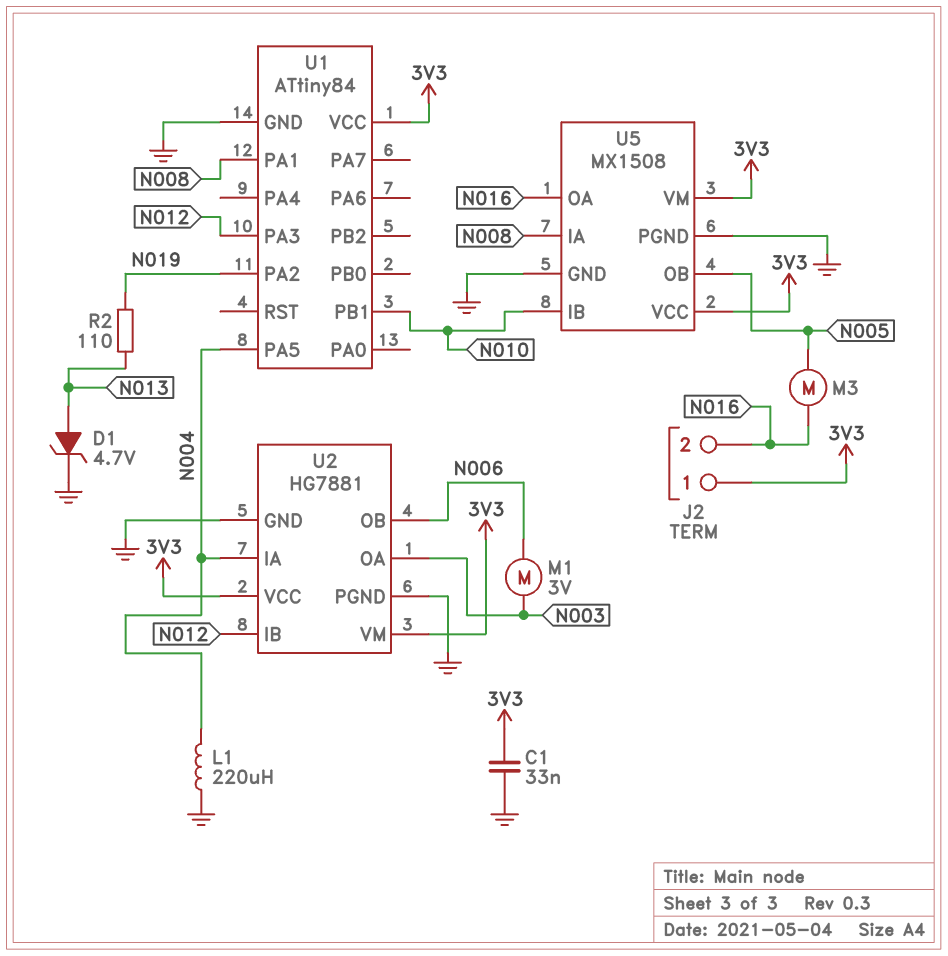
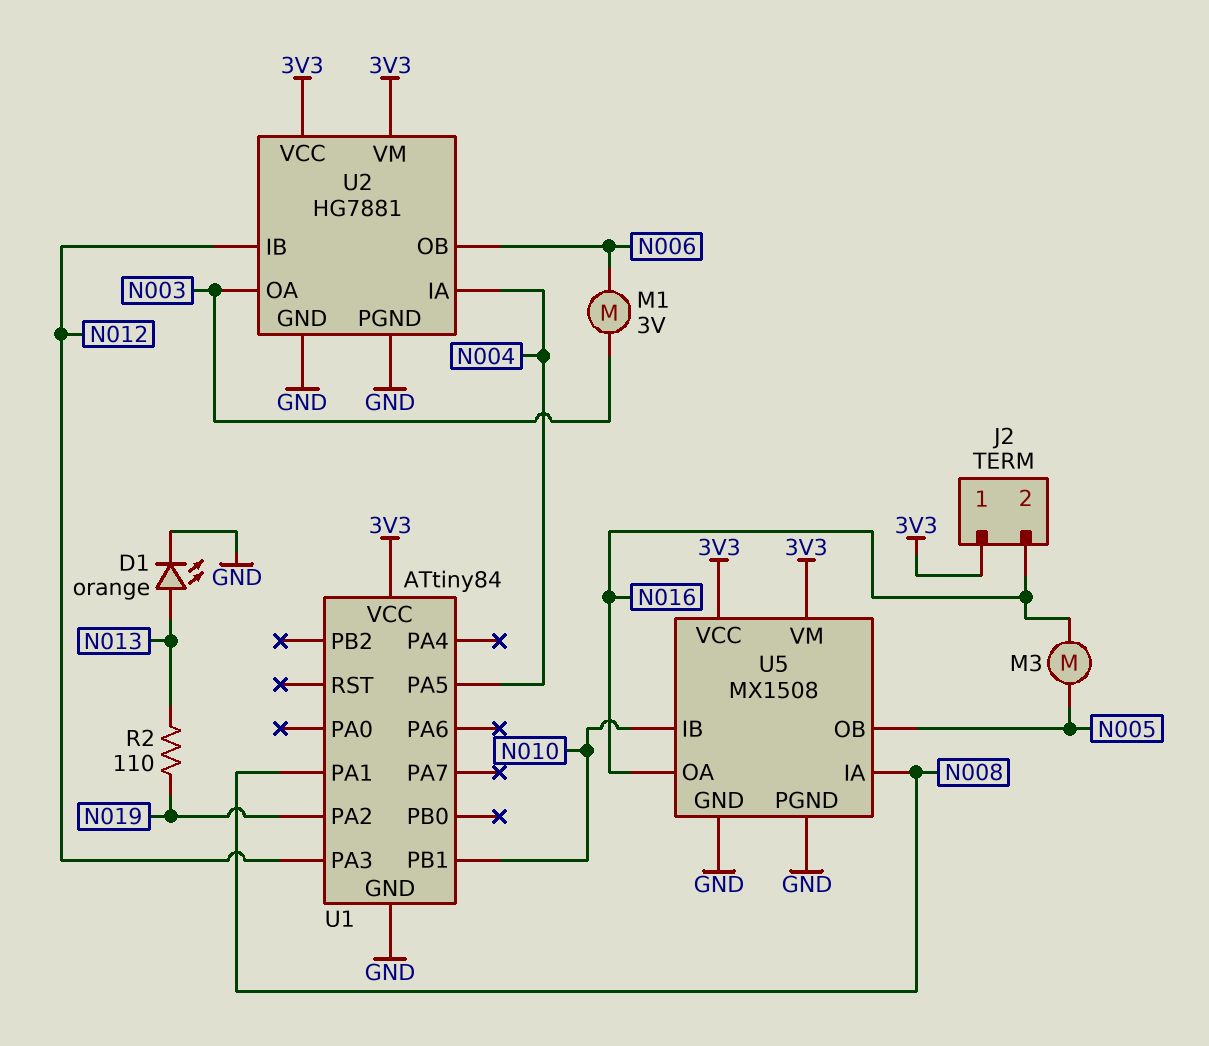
C1: 33nF (3V3, GND) -> none
D1: zener 4.7V (A N013, K GND) -> LED orange (A N013, K GND)
L1: 220uH (GND, N004) -> none

